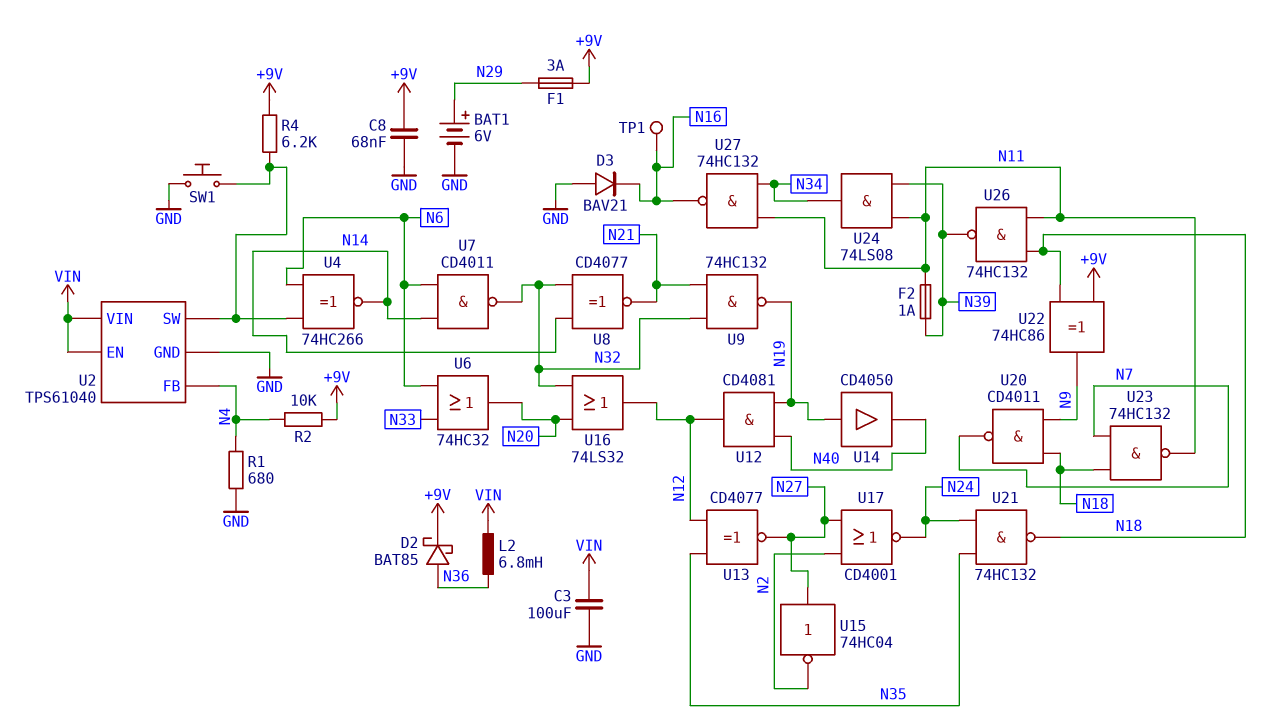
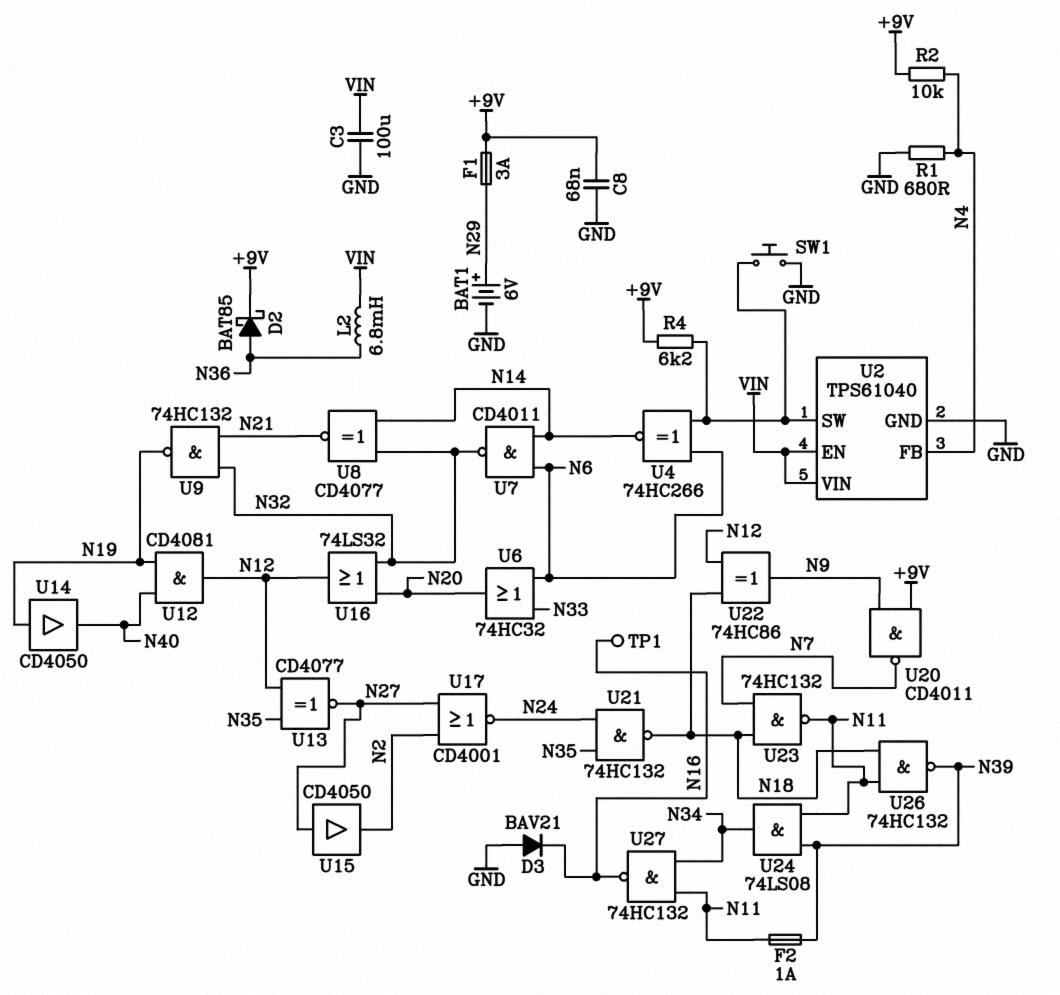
U15: NOT 74HC04 (in N27, out N2) -> buffer CD4050 (in N27, out N2)
U20: NAND CD4011 (in N9, in N18, out N7) -> NAND CD4011 (in +9V, in N9, out N7)
U22: XOR 74HC86 (in +9V, in N18, out N9) -> XOR 74HC86 (in N12, in N18, out N9)

